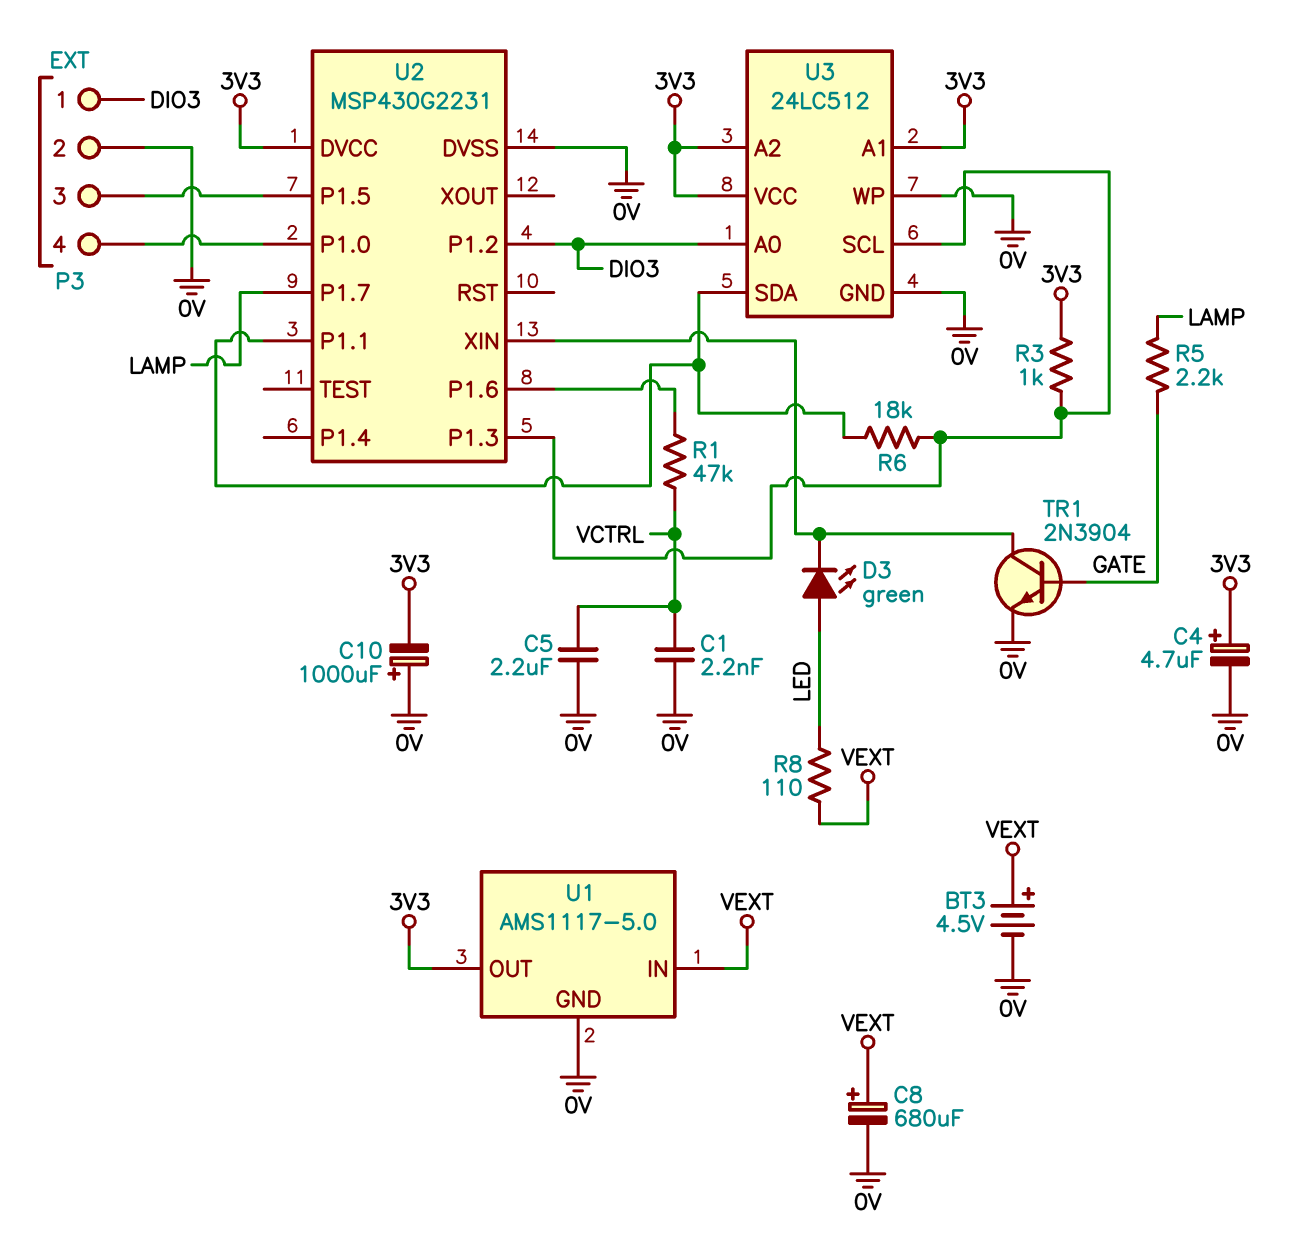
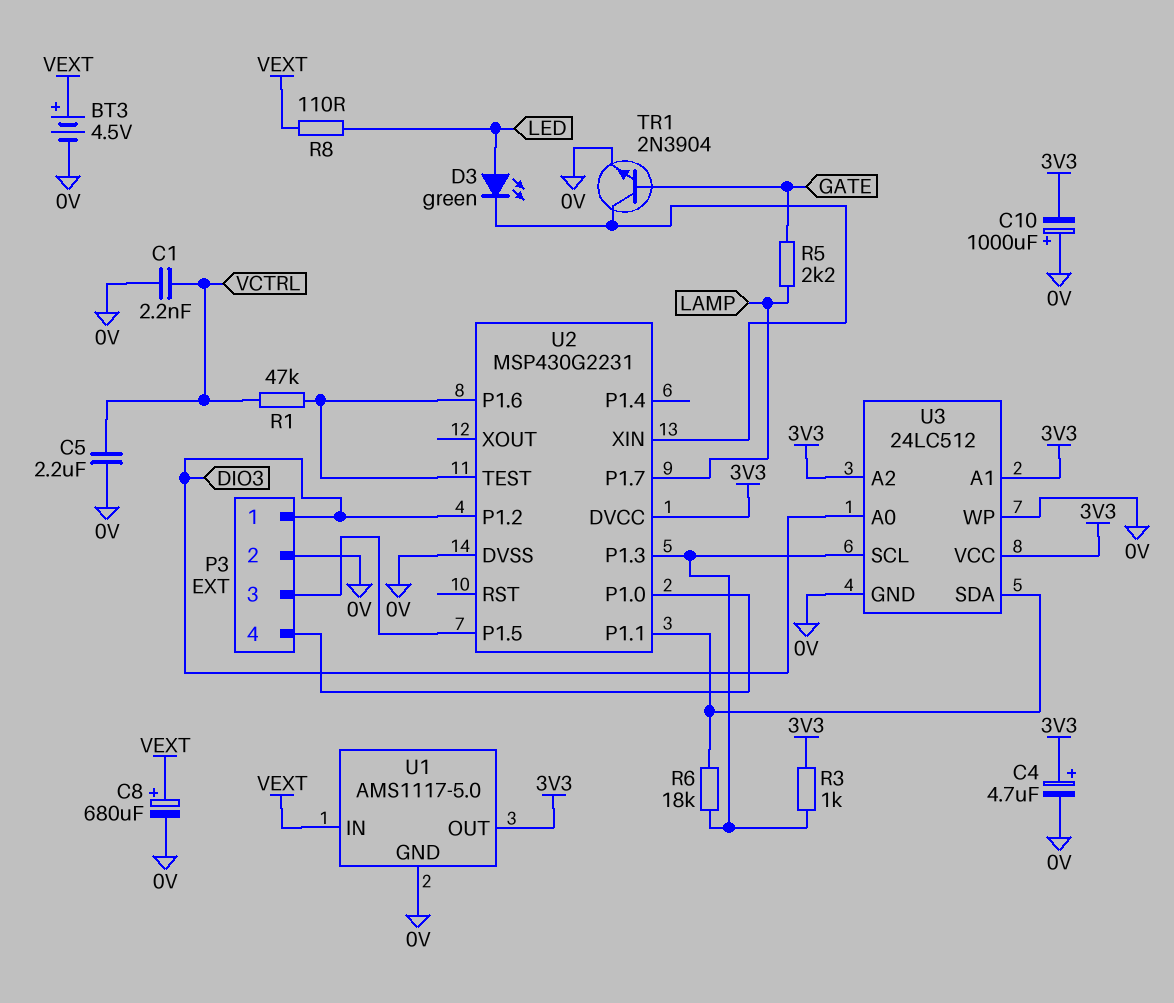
U2 pin TEST: none -> U2/P1.6

